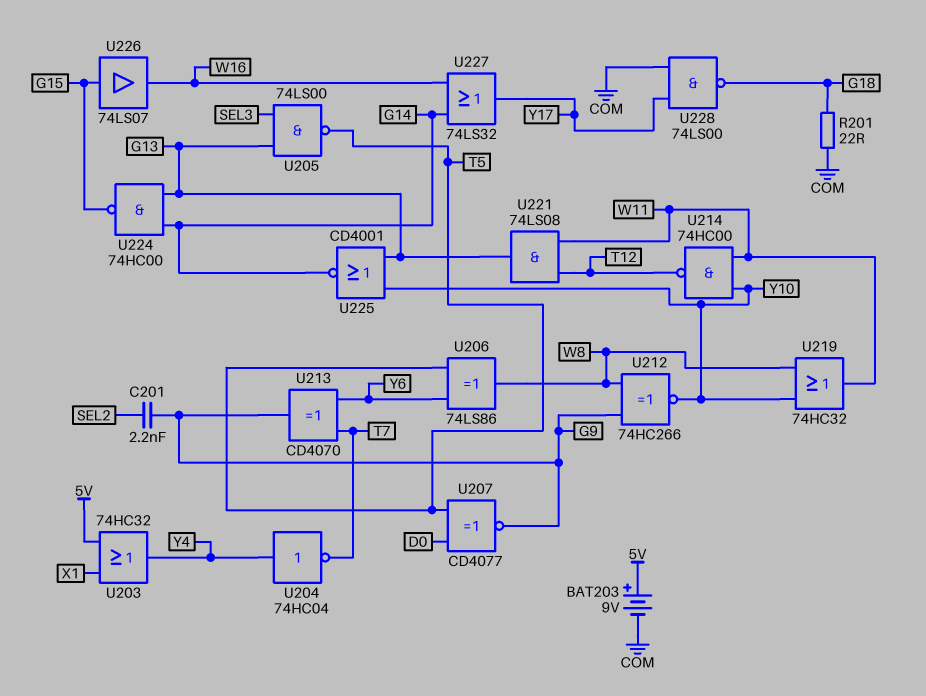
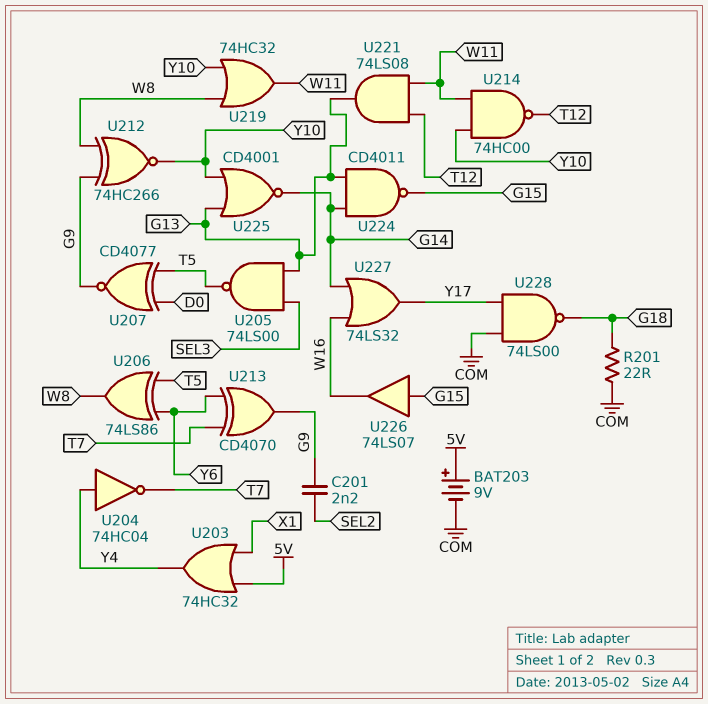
U224: NAND 74HC00 (in G13, in G14, out G15) -> NAND CD4011 (in G13, in G14, out G15)

